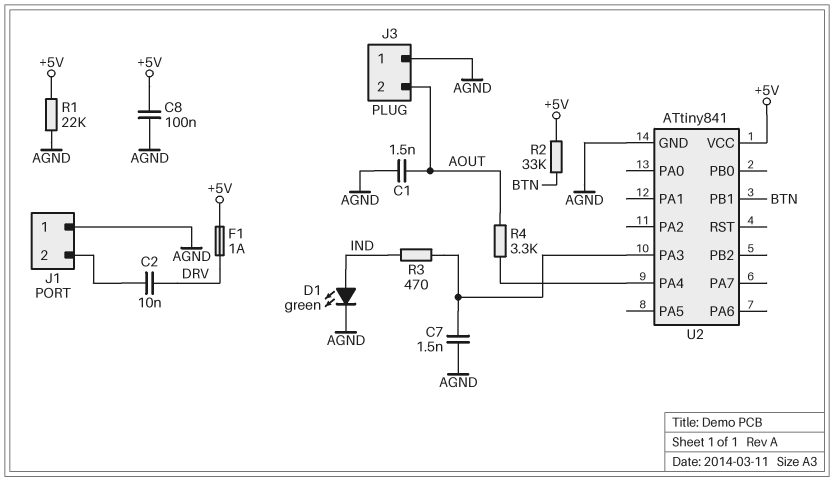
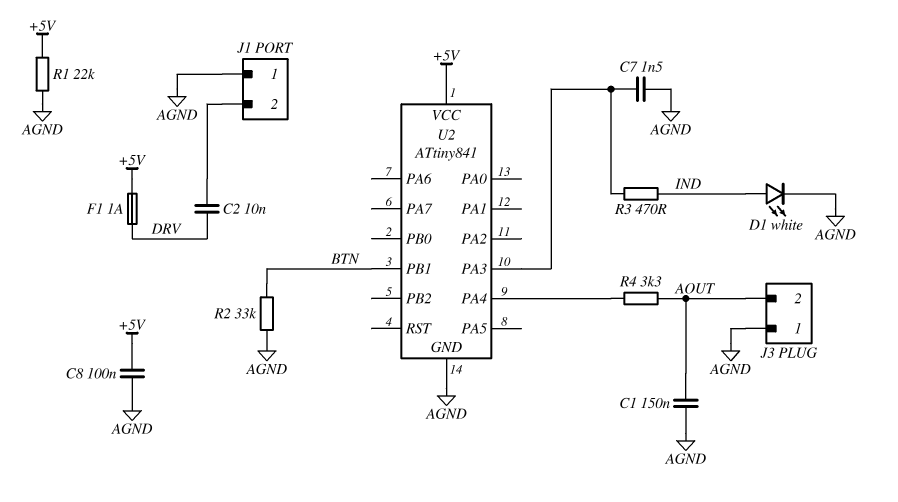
C1: 1.5nF (AGND, AOUT) -> 150nF (AGND, AOUT)
D1: LED green (A IND, K AGND) -> LED white (A IND, K AGND)
R2: 33k (+5V, BTN) -> 33k (AGND, BTN)

